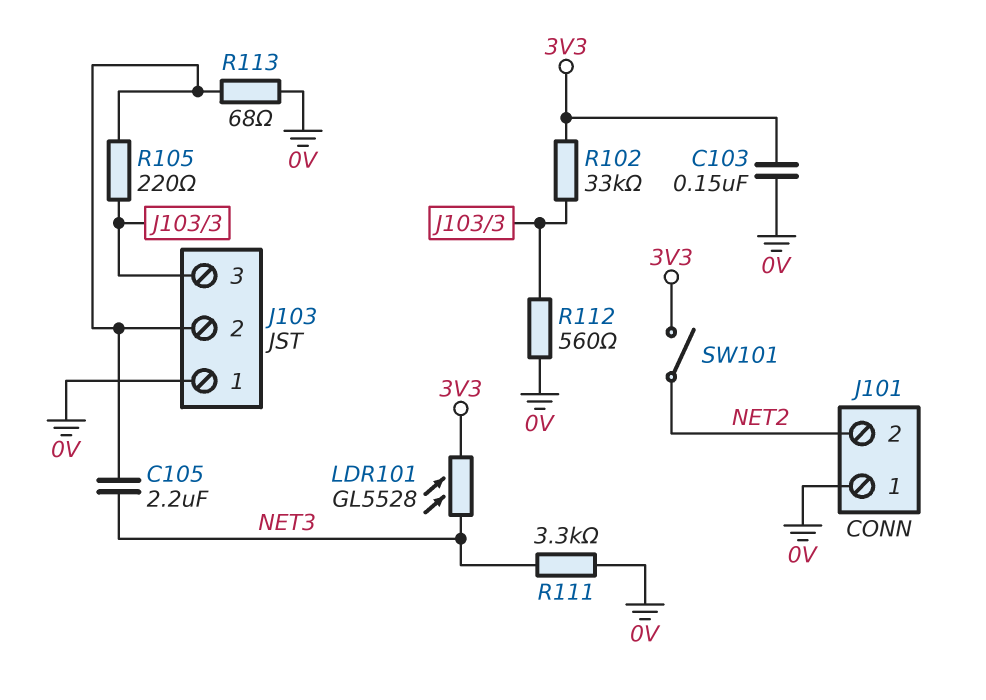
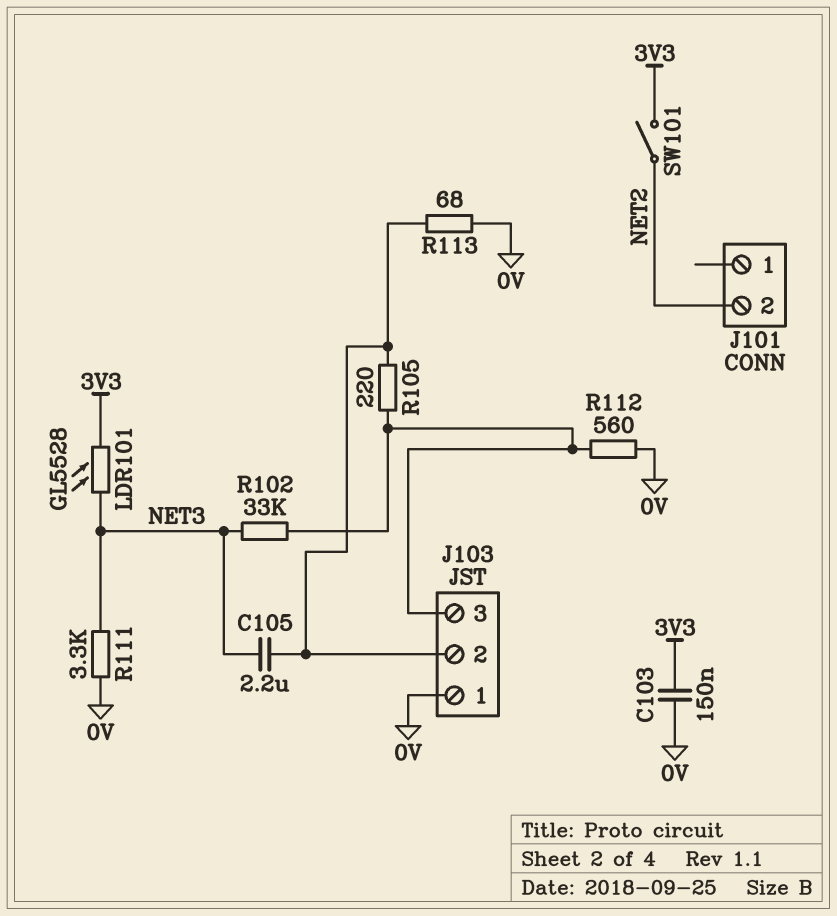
J101 pin 1: 0V -> none
R102: 33k (3V3, J103/3) -> 33k (J103/3, NET3)

